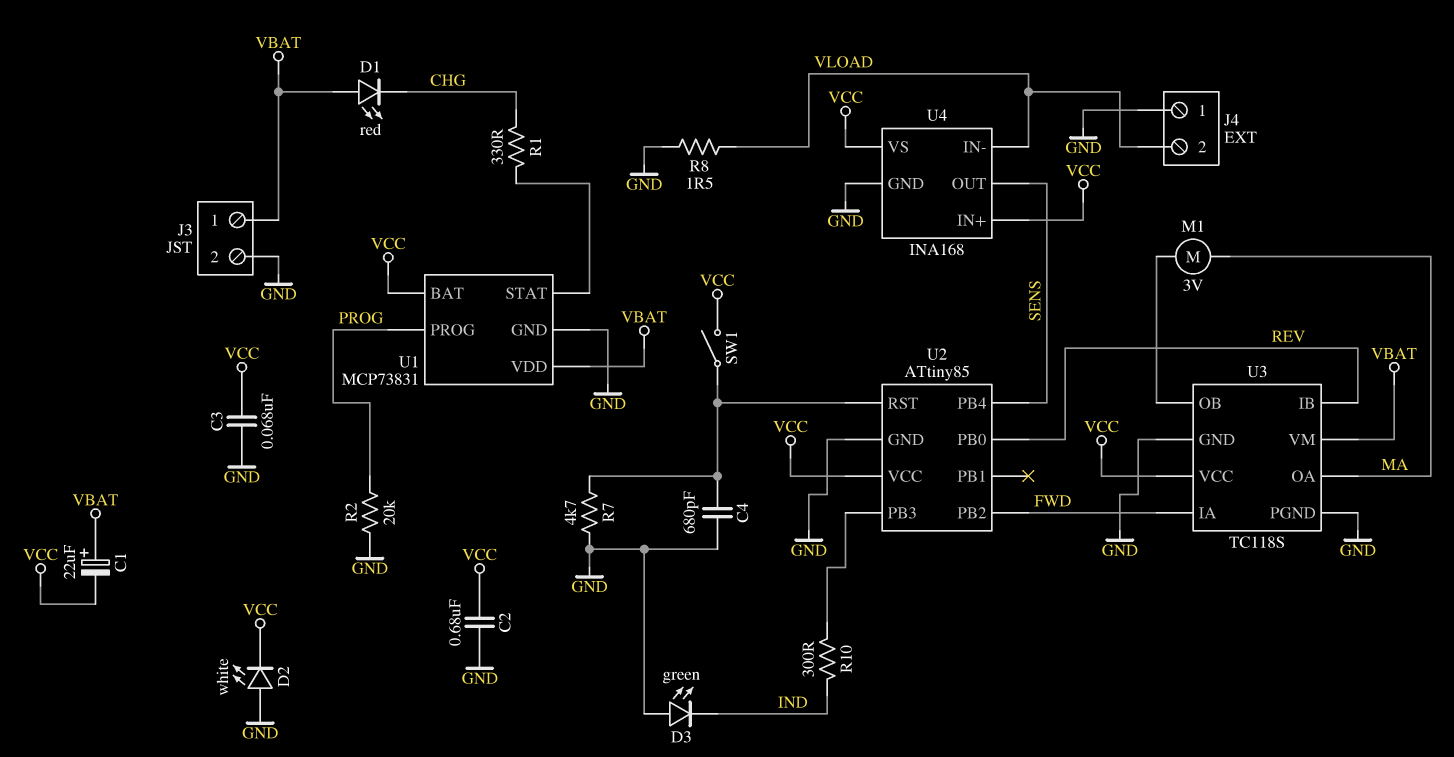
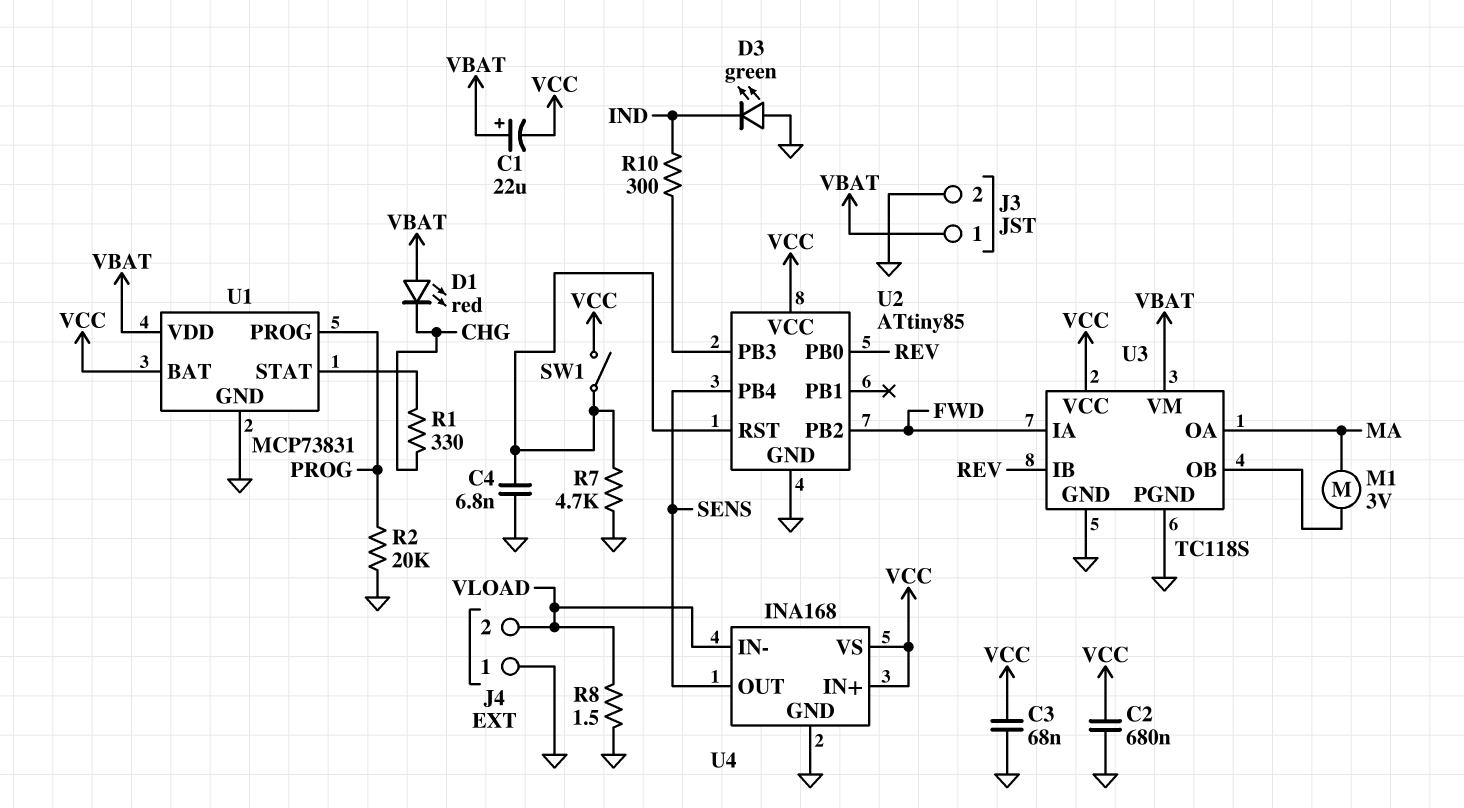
C4: 680pF (GND, U2/RST) -> 6.8nF (GND, U2/RST)
D2: LED white (A GND, K VCC) -> none

